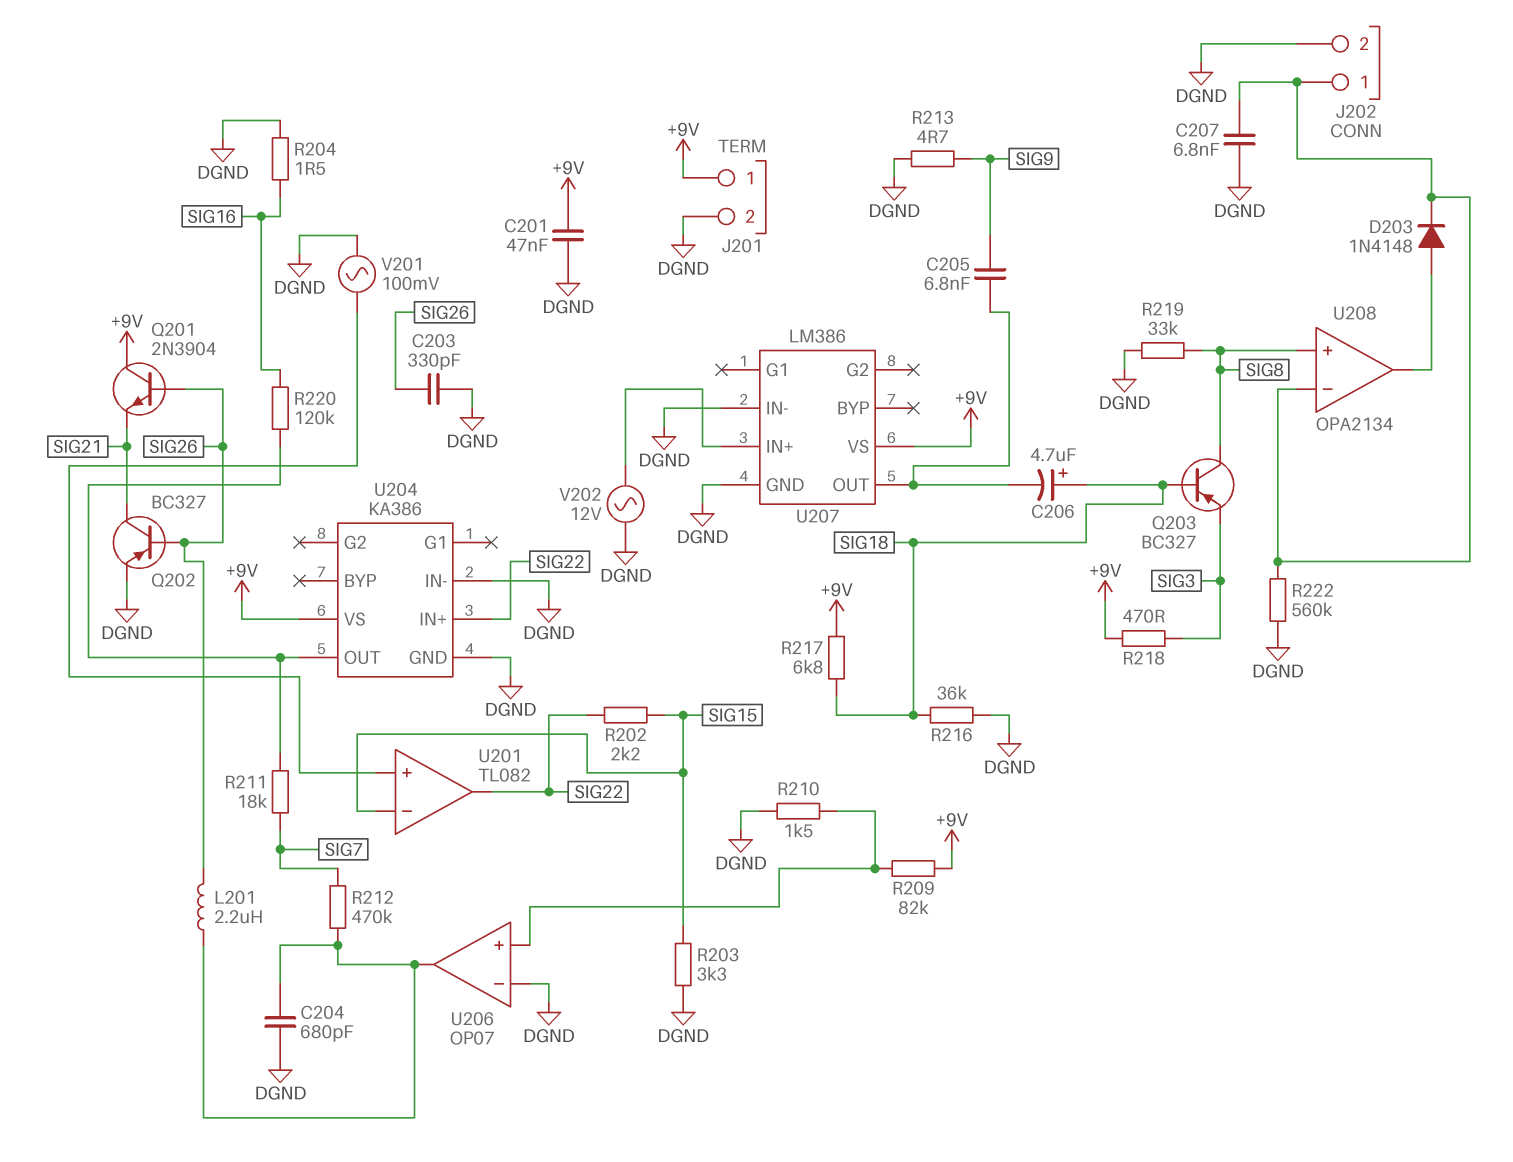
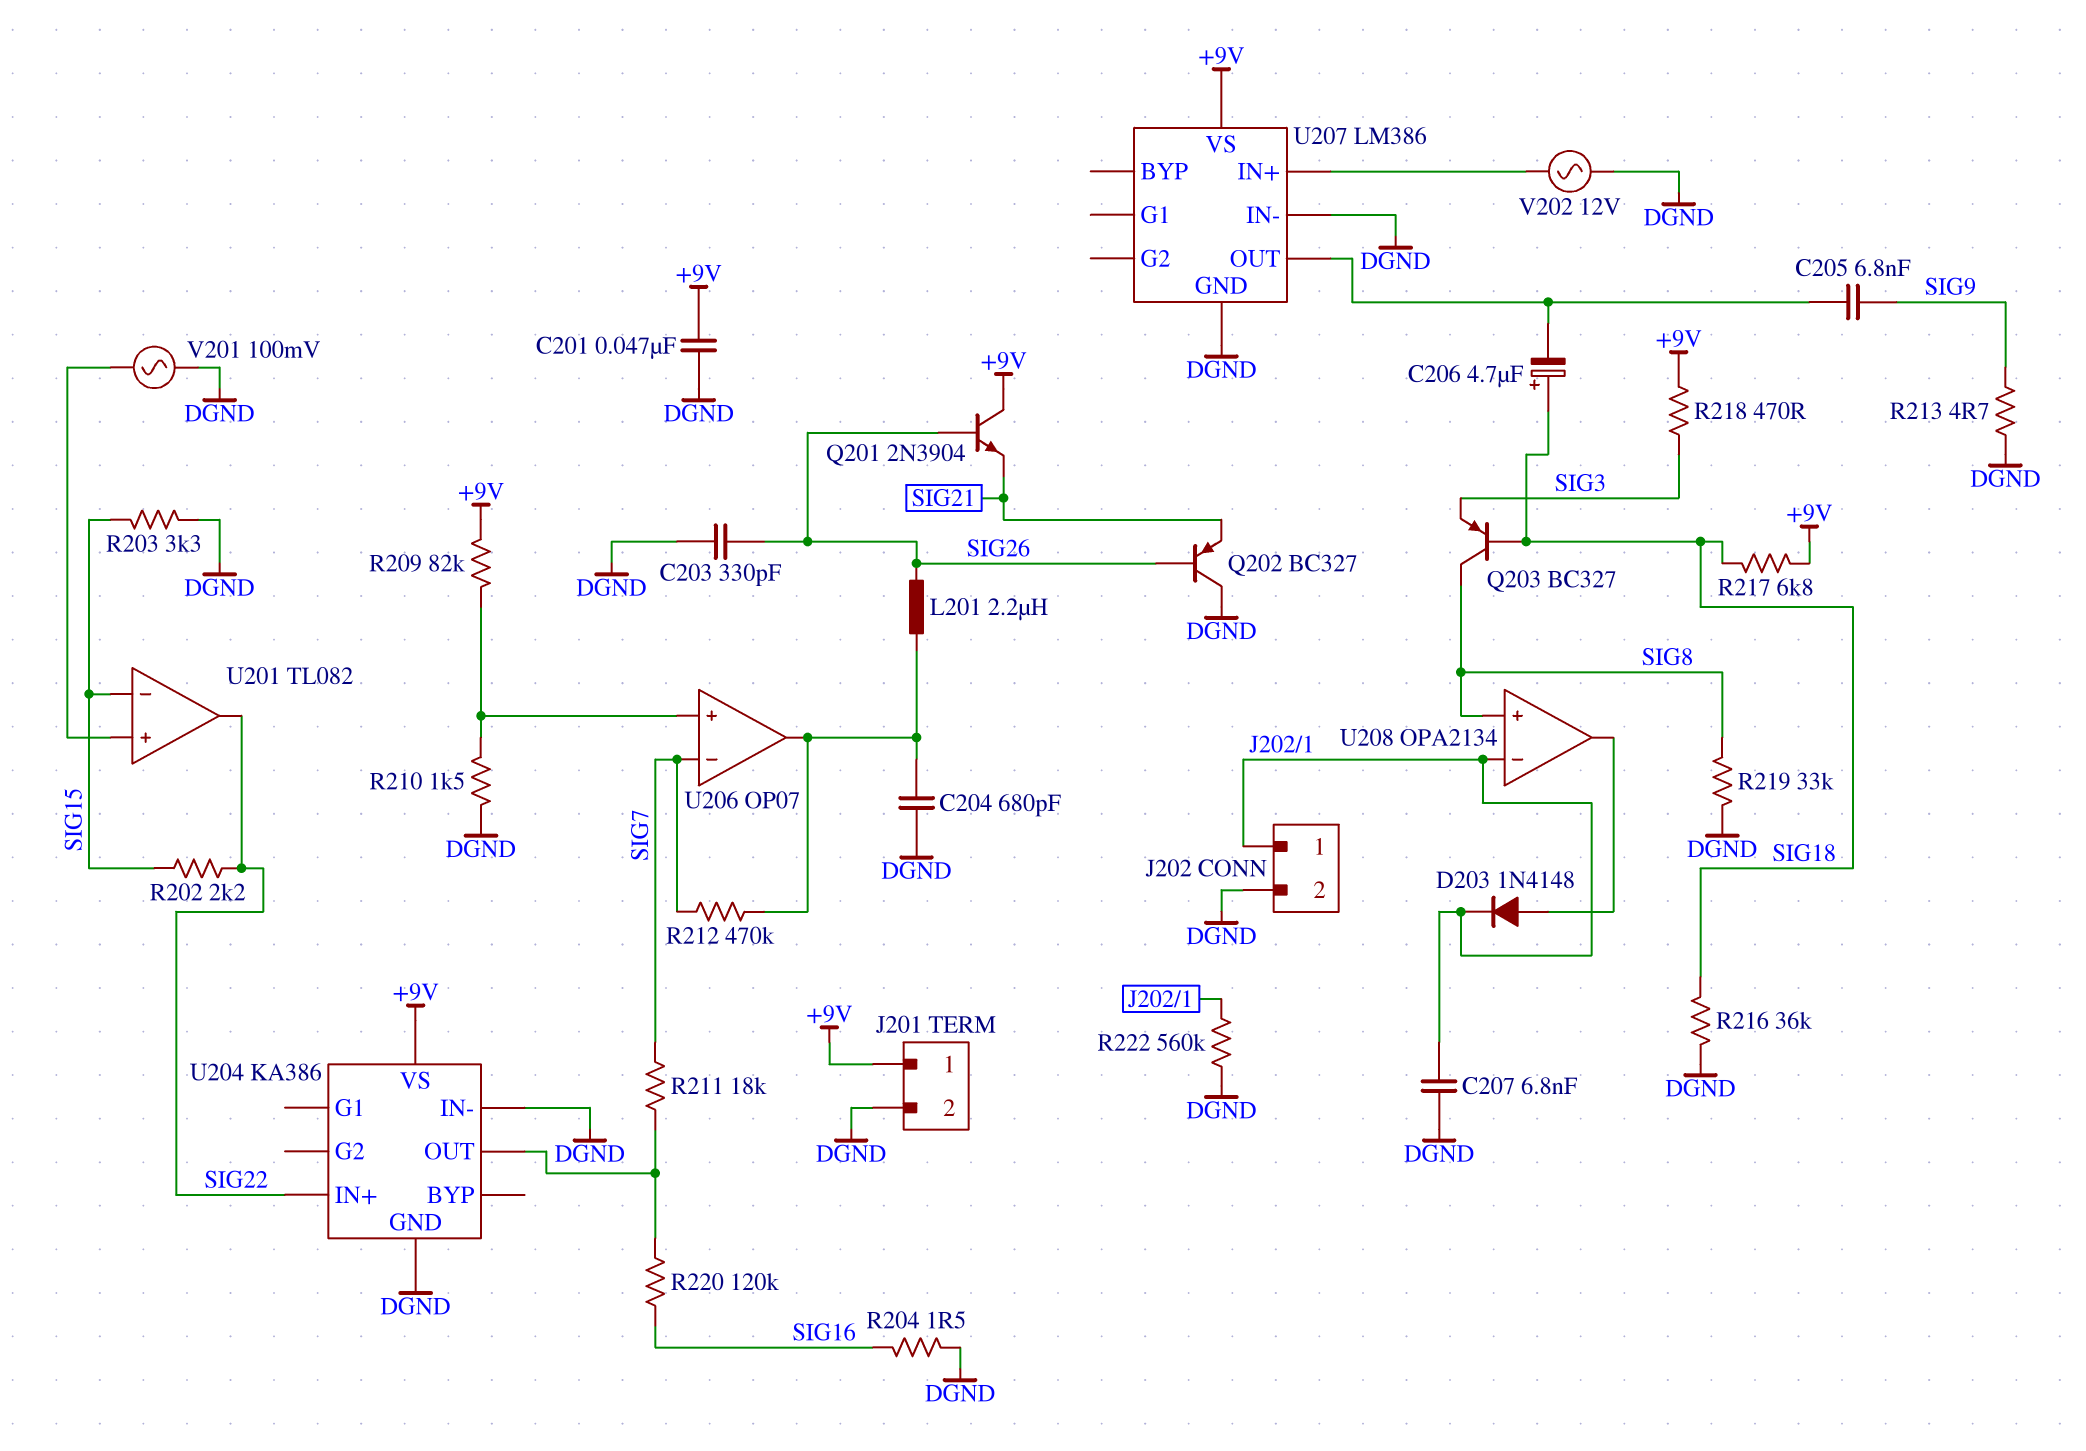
Q202: PNP BC327 (B SIG26, C SIG21, E DGND) -> PNP BC327 (B SIG26, C DGND, E SIG21)
U206 pin in-: DGND -> SIG7

